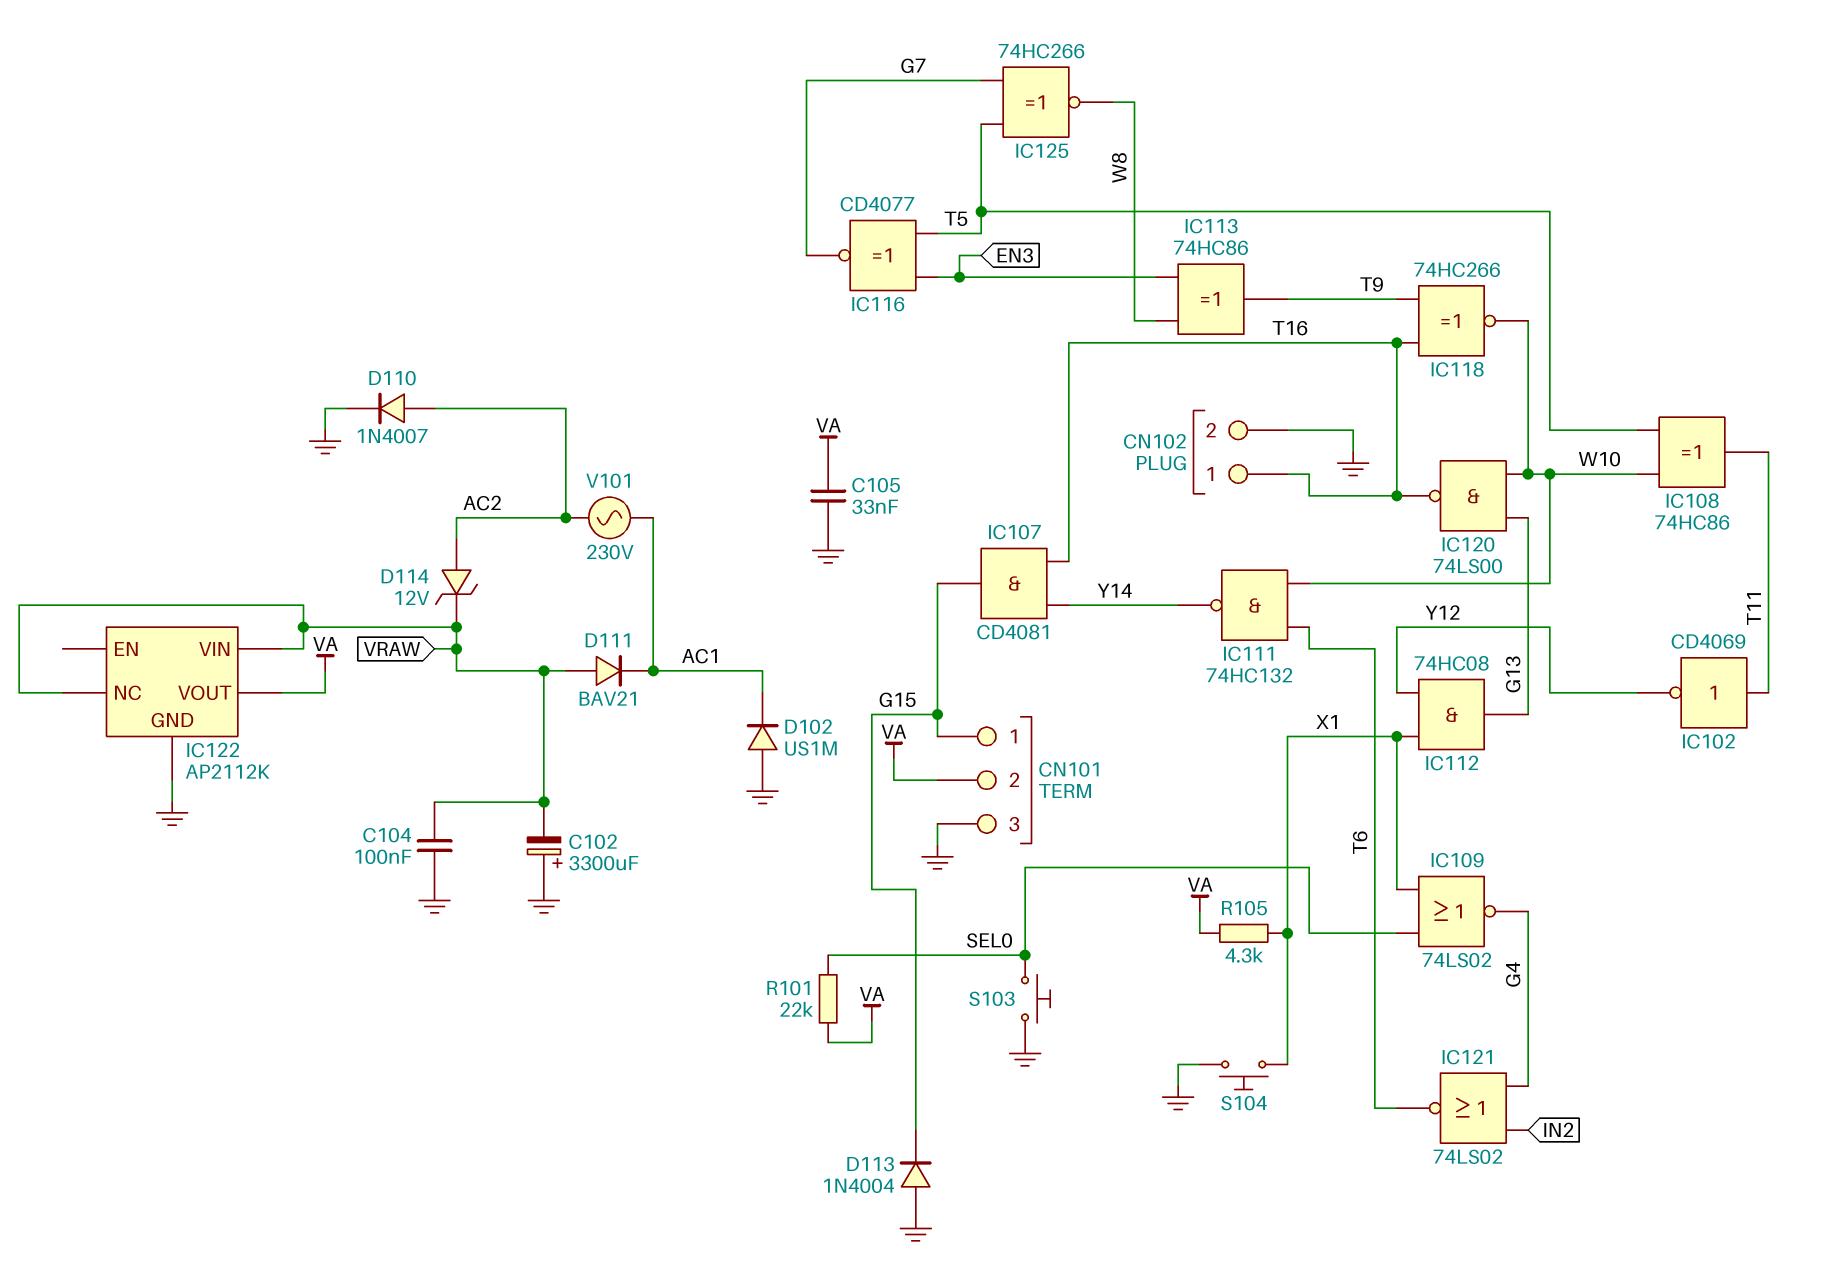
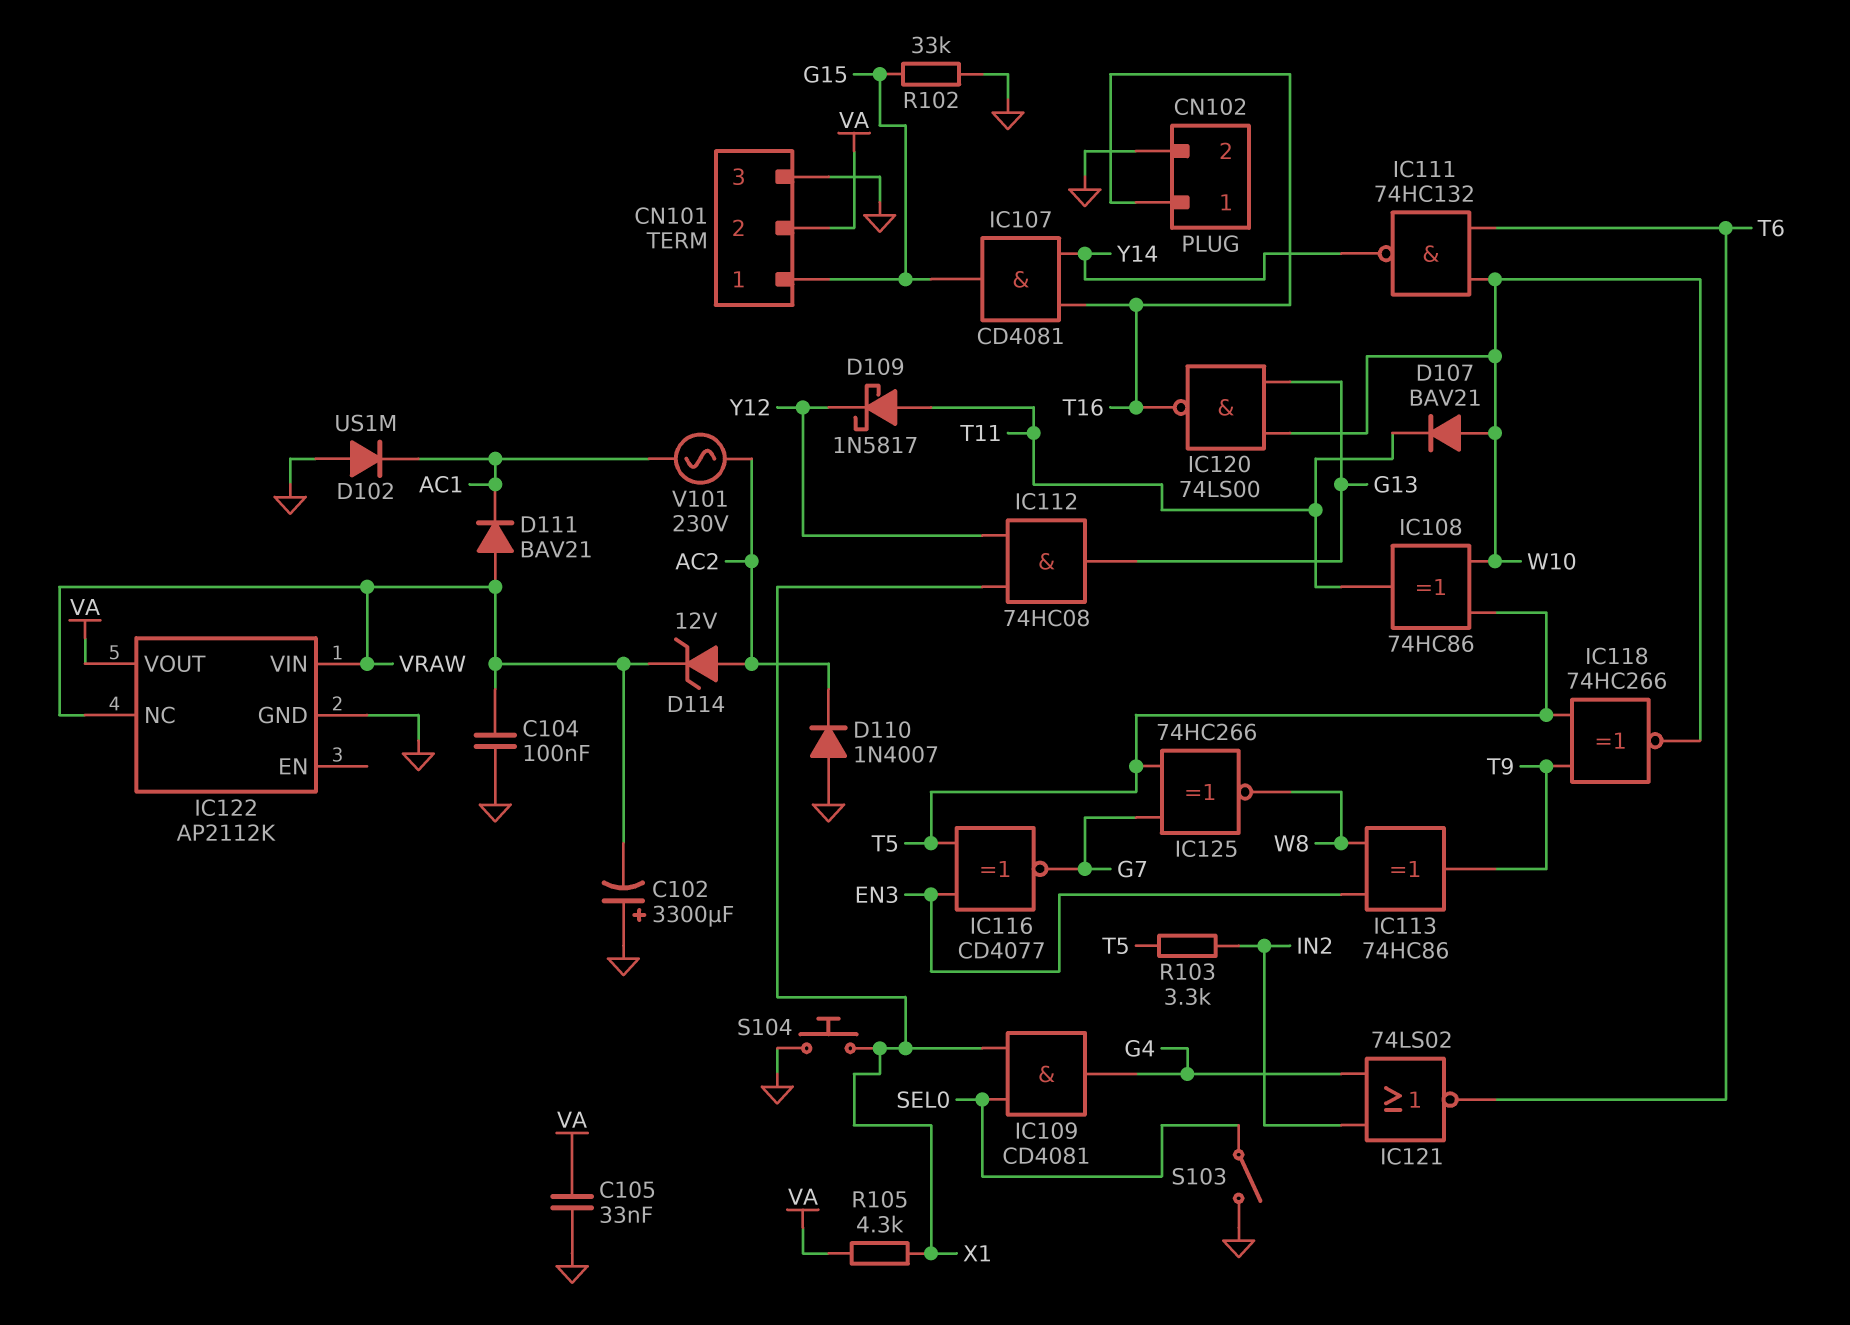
D107: none -> diode BAV21 (A W10, K T11)
D109: none -> schottky 1N5817 (A T11, K Y12)
D110: diode 1N4007 (A AC2, K GND) -> diode 1N4007 (A GND, K AC2)
D113: diode 1N4004 (A GND, K G15) -> none
IC102: NOT CD4069 (in T11, out Y12) -> none
IC109: NOR 74LS02 (in SEL0, in X1, out G4) -> AND CD4081 (in SEL0, in X1, out G4)
IC118: XNOR 74HC266 (in T9, in T16, out W10) -> XNOR 74HC266 (in T5, in T9, out W10)
R101: 22k (SEL0, VA) -> none
R102: none -> 33k (G15, GND)
R103: none -> 3.3k (IN2, T5)
S103: button (GND, SEL0) -> switch (GND, SEL0)

